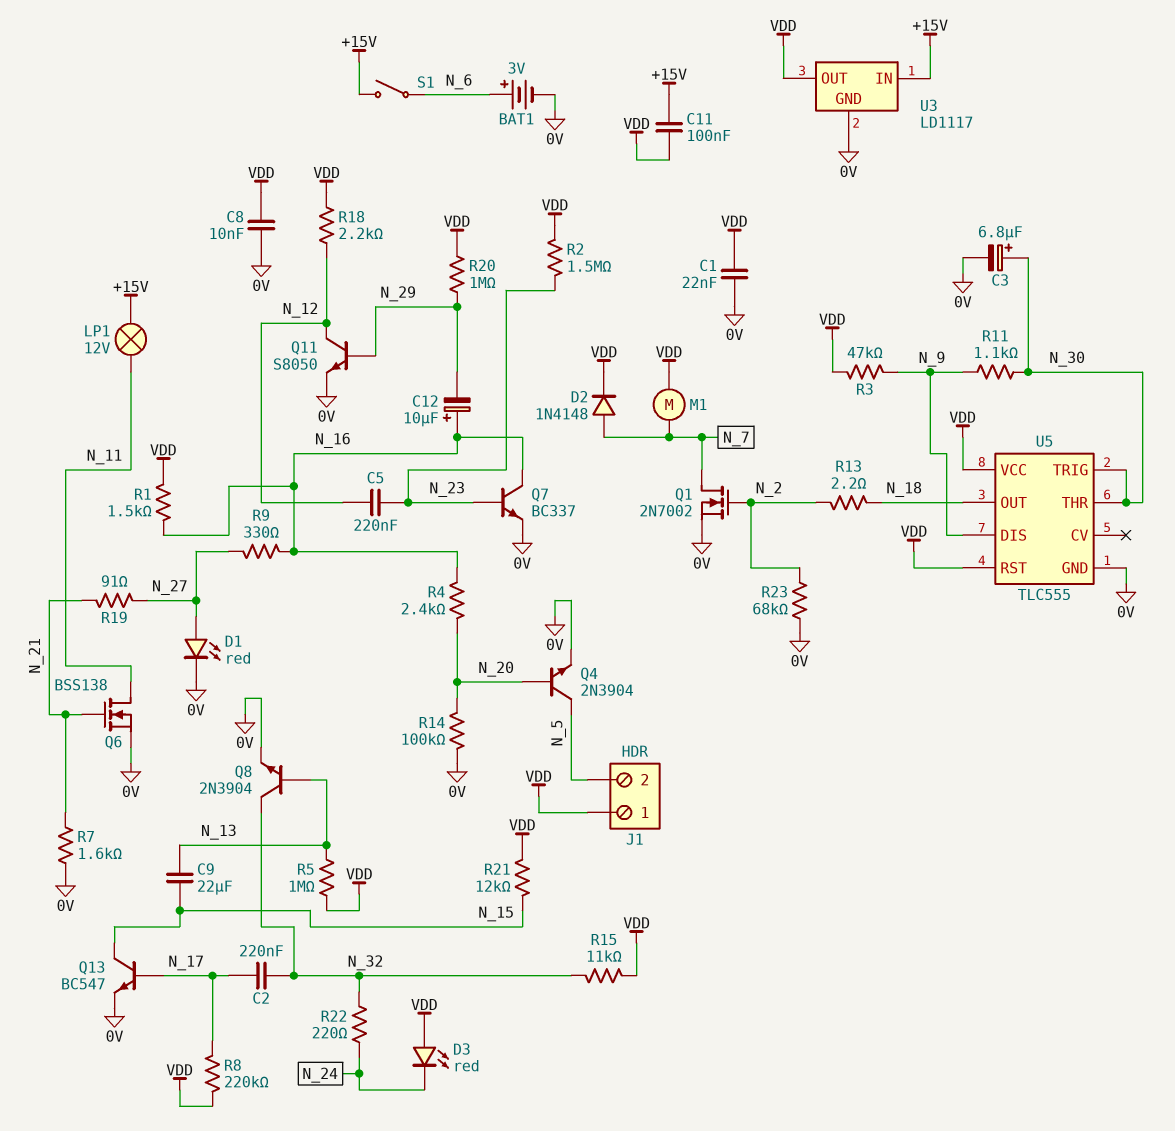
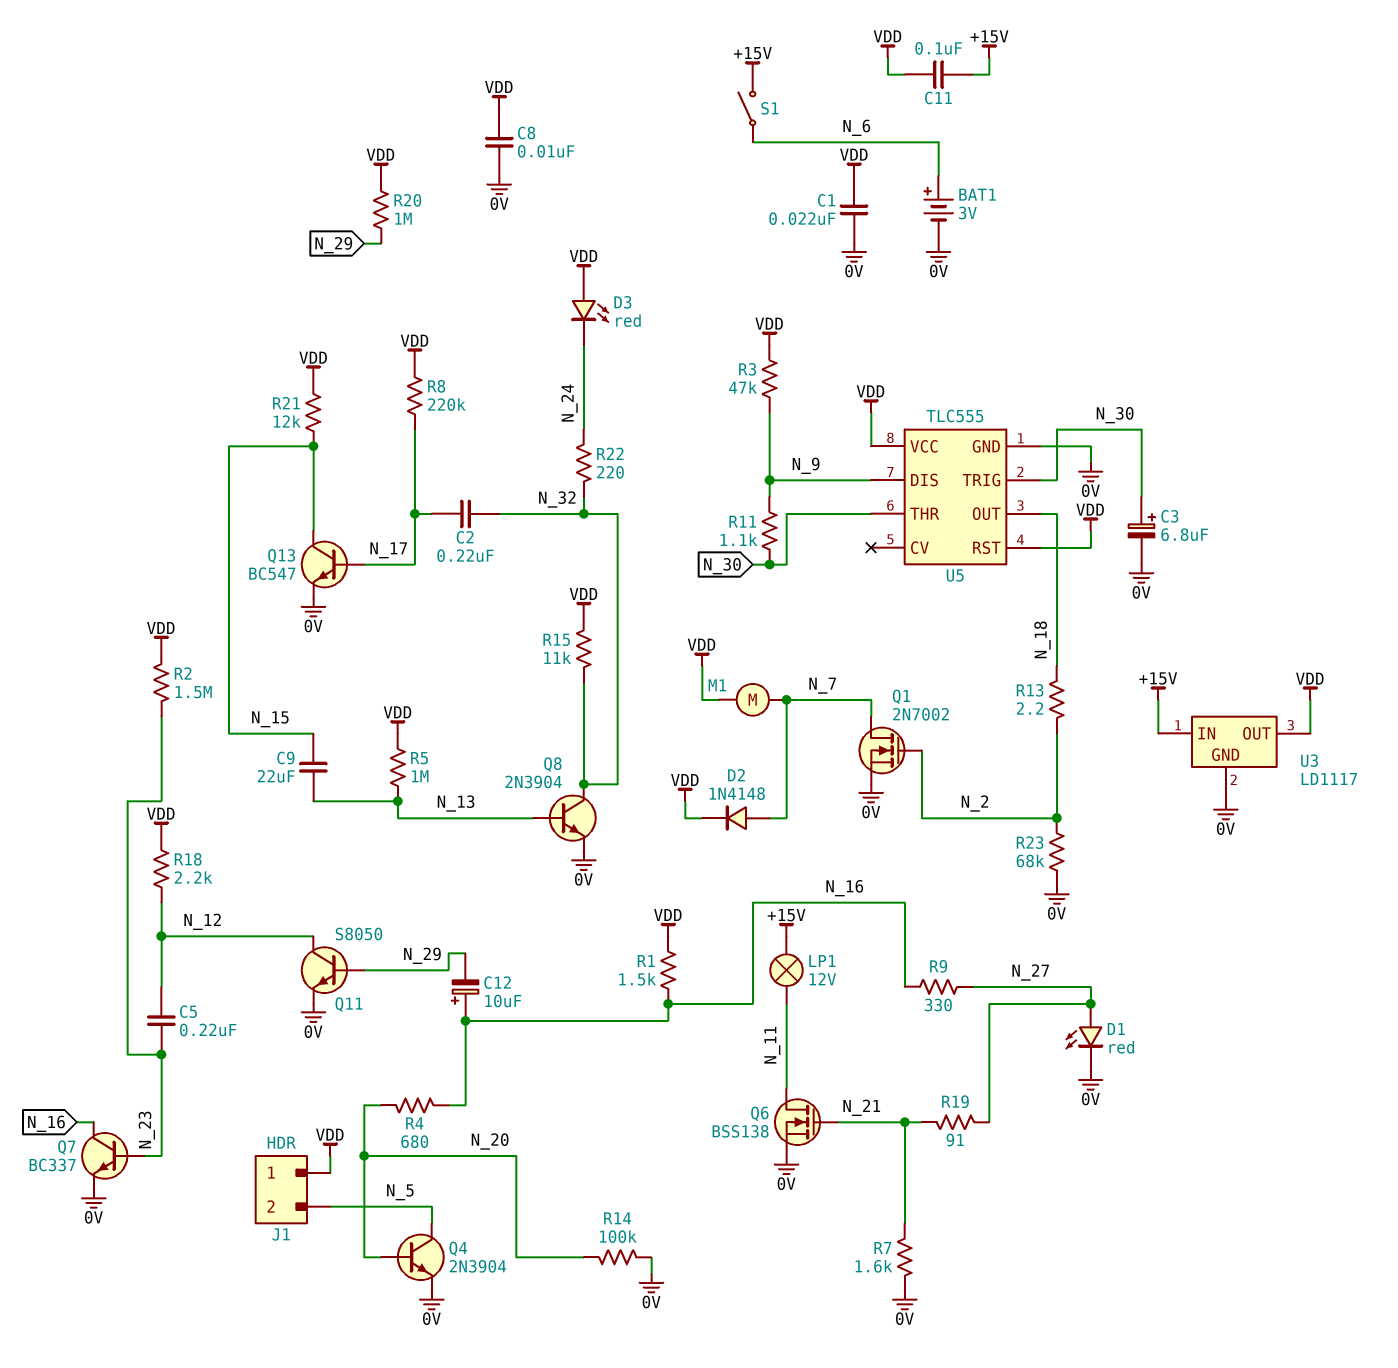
R4: 2.4k (N_16, N_20) -> 680 (N_16, N_20)

